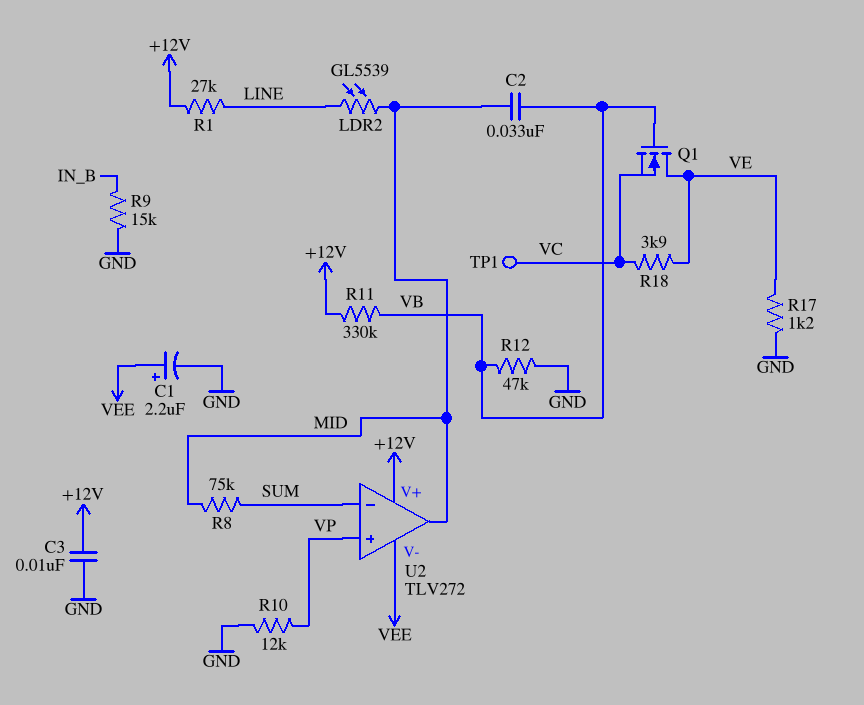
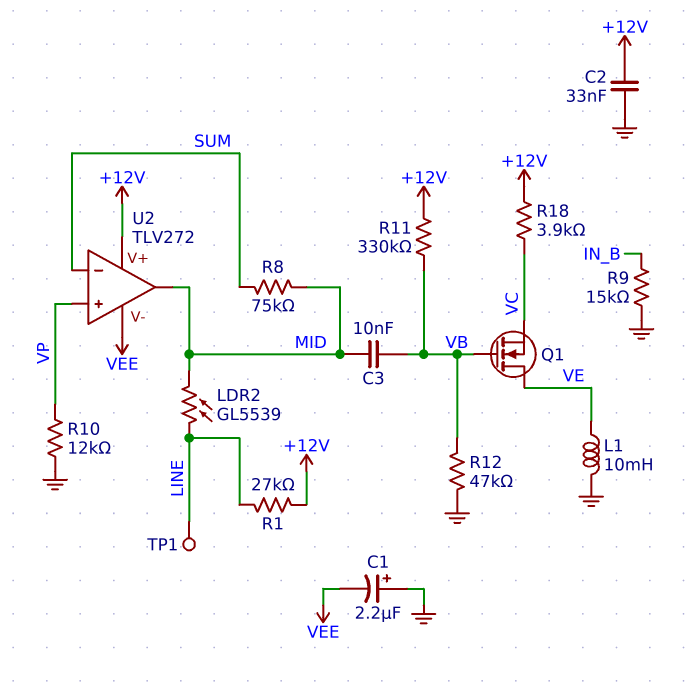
C1: 2.2uF (plus VEE, minus GND) -> 2.2uF (plus GND, minus VEE)
C2: 33nF (MID, VB) -> 33nF (+12V, GND)
C3: 10nF (+12V, GND) -> 10nF (MID, VB)
L1: none -> 10mH (GND, VE)
R17: 1.2k (GND, VE) -> none
R18: 3.9k (VC, VE) -> 3.9k (+12V, VC)
TP1: test point (VC) -> test point (LINE)

